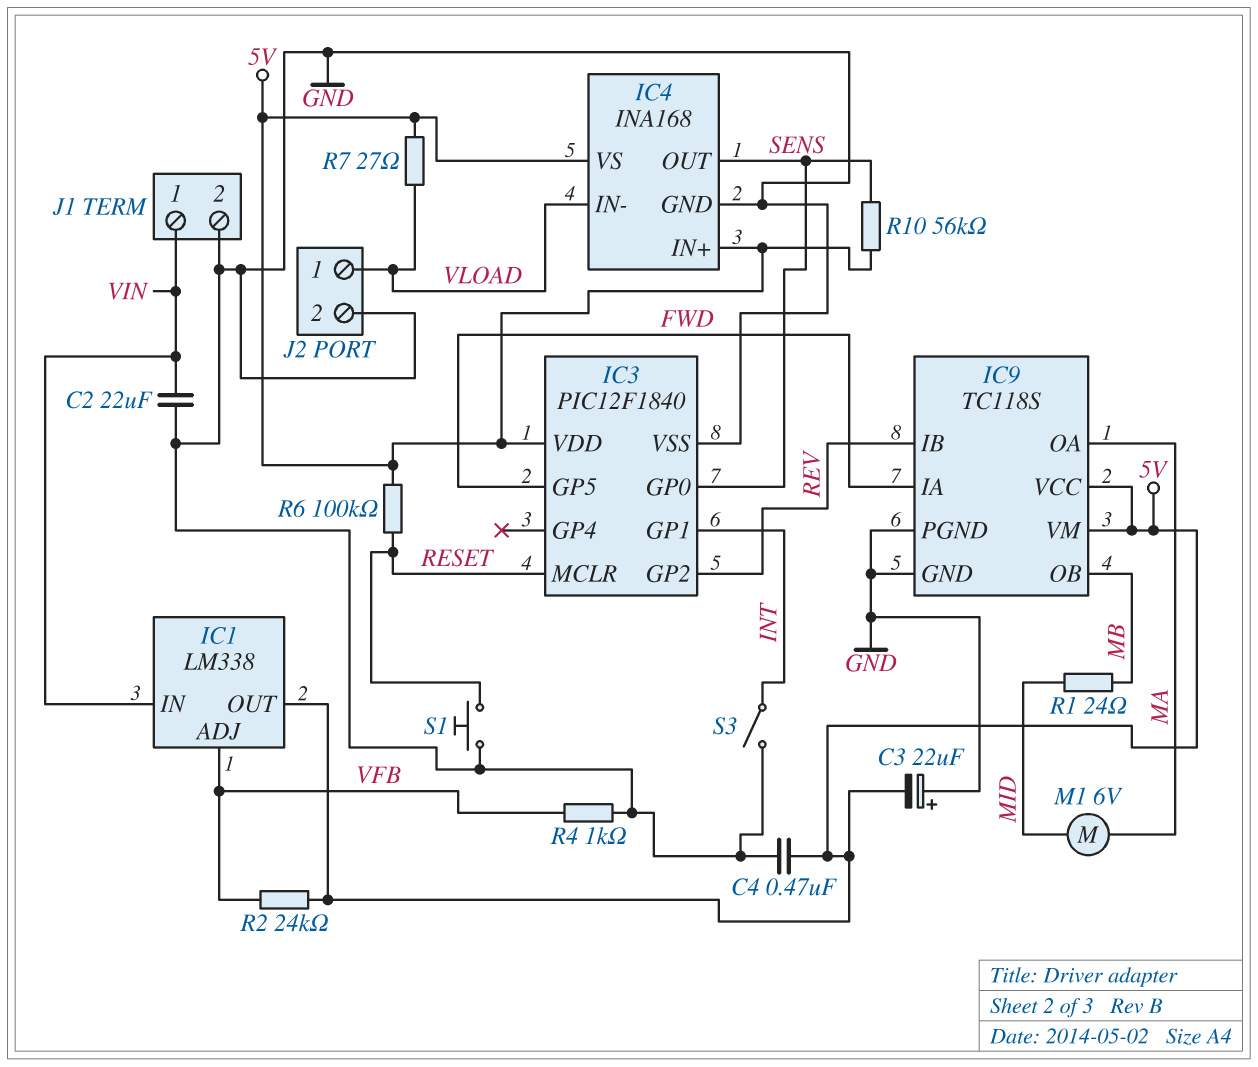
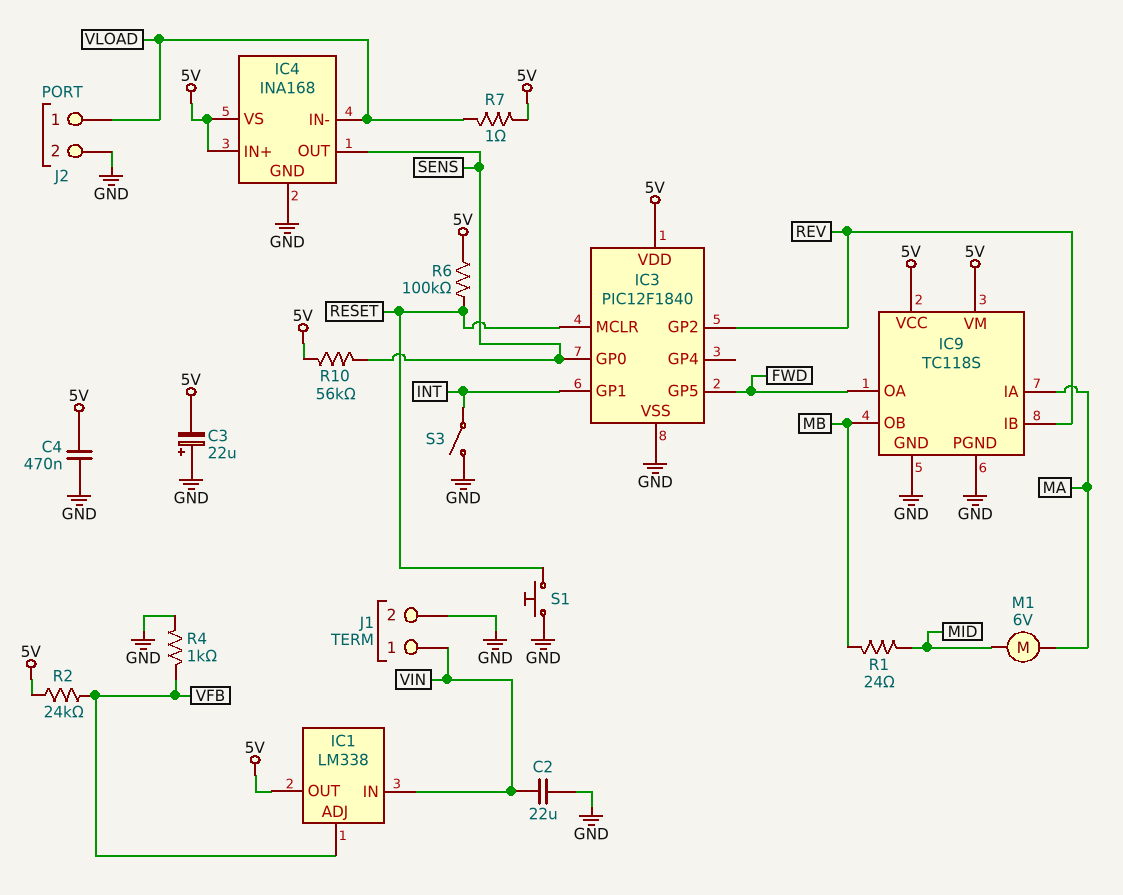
IC9 pin IA: FWD -> MA
IC9 pin OA: MA -> FWD
R7: 27 (5V, VLOAD) -> 1 (5V, VLOAD)

